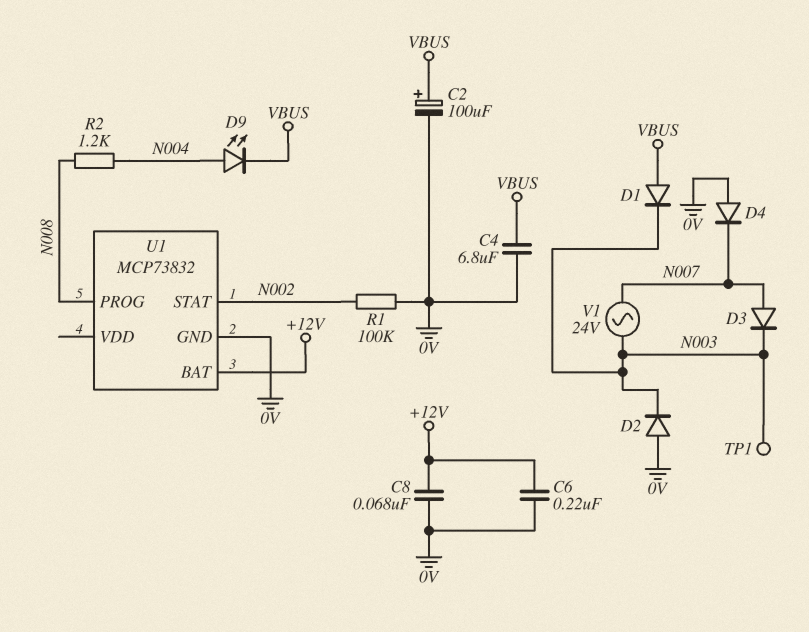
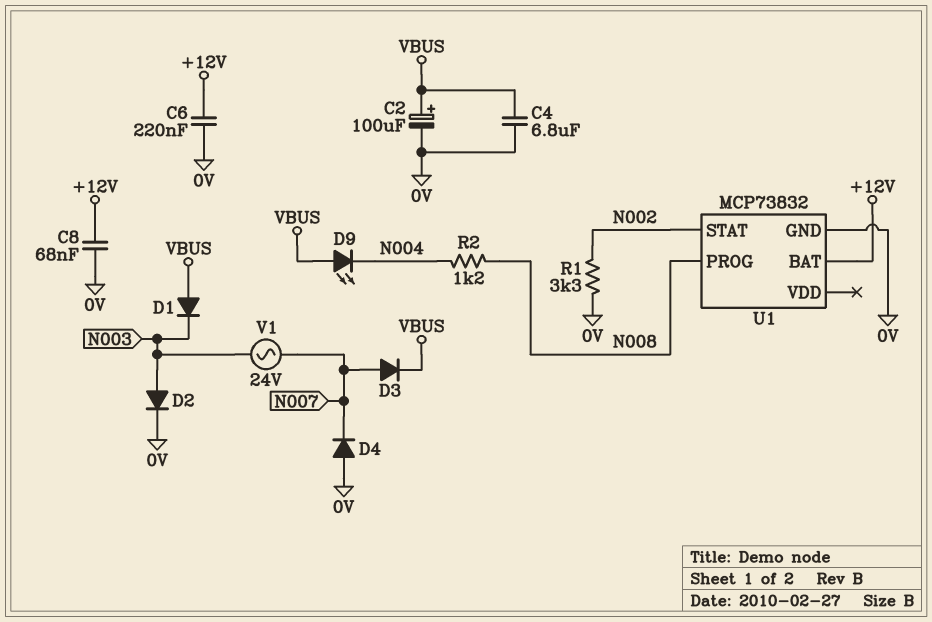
D2: diode (A 0V, K N003) -> diode (A N003, K 0V)
D3: diode (A N007, K N003) -> diode (A N007, K VBUS)
D9: LED (A N004, K VBUS) -> LED (A VBUS, K N004)
R1: 100k (0V, N002) -> 3.3k (0V, N002)
TP1: test point (N003) -> none

